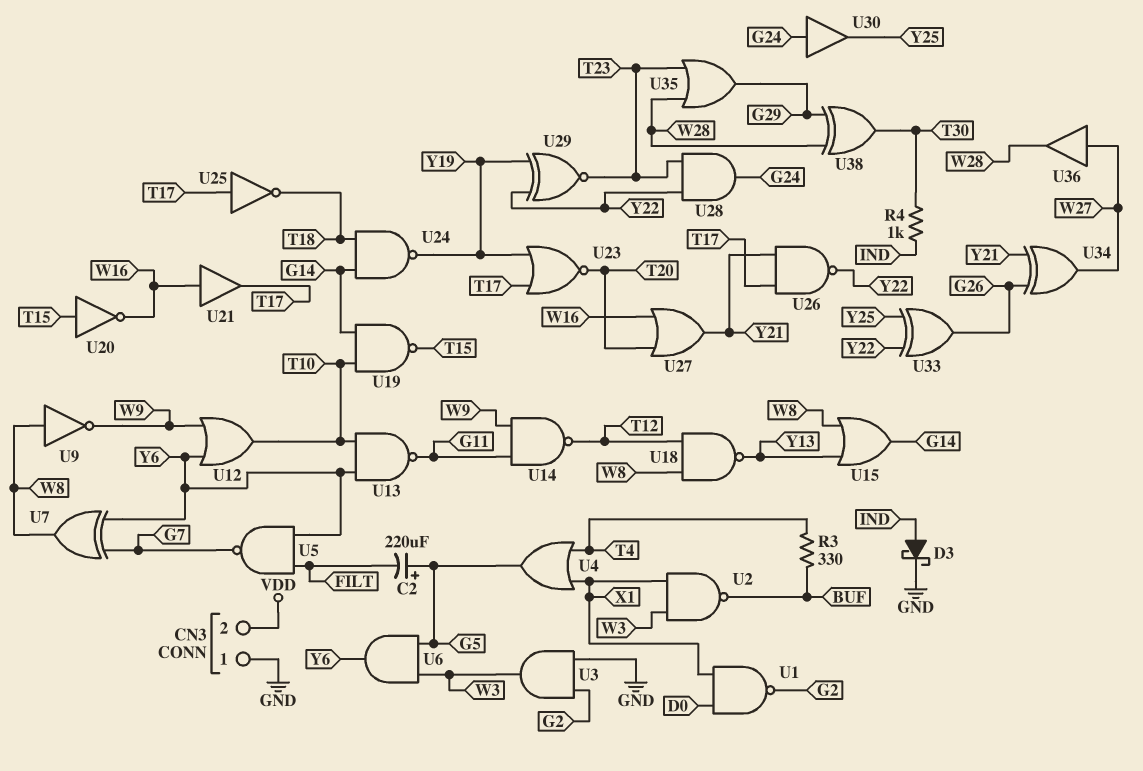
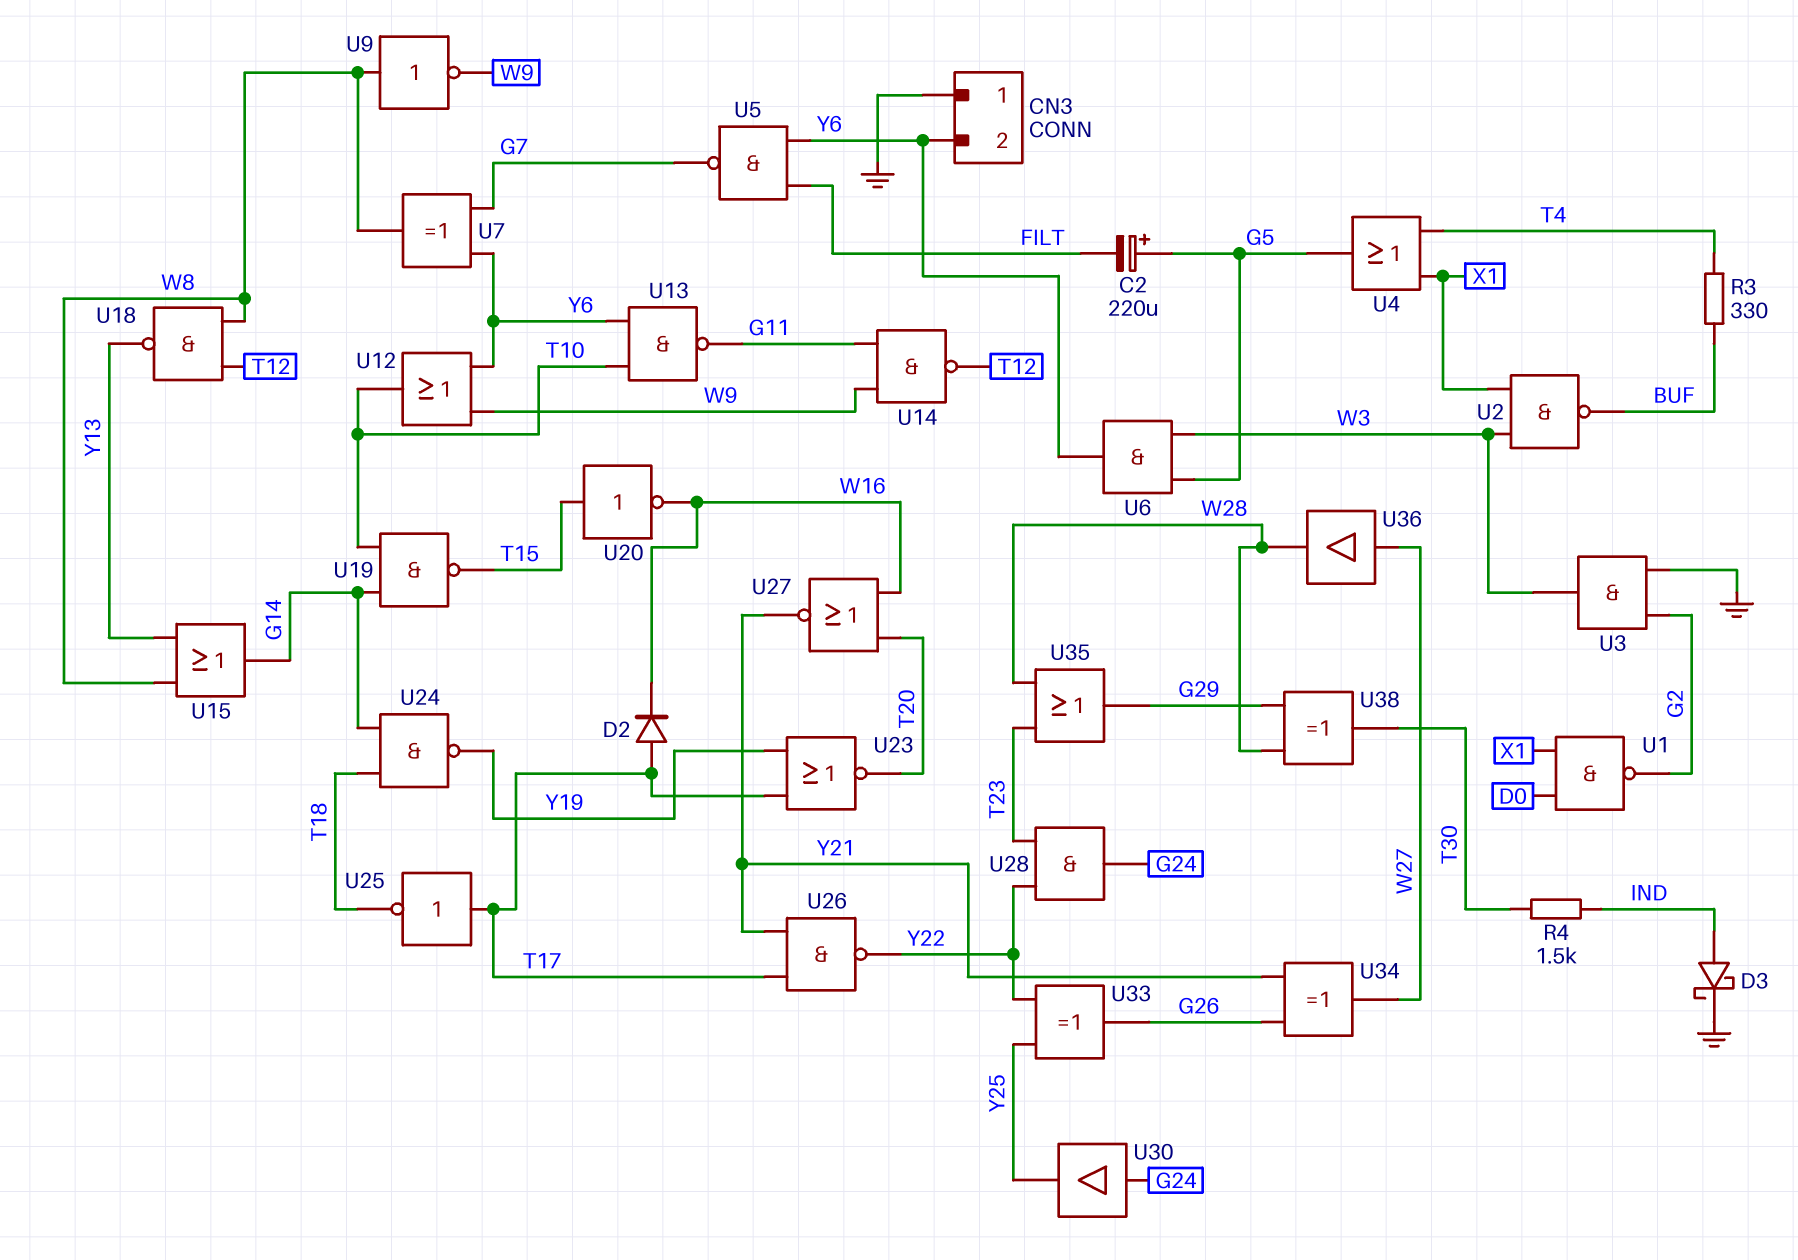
CN3 pin 2: VDD -> Y6
D2: none -> diode (A T17, K W16)
R4: 1k (IND, T30) -> 1.5k (IND, T30)
U21: buffer (in W16, out T17) -> none
U27: OR (in T20, in W16, out Y21) -> NOR (in T20, in W16, out Y21)
U29: XNOR (in Y19, in Y22, out T23) -> none

